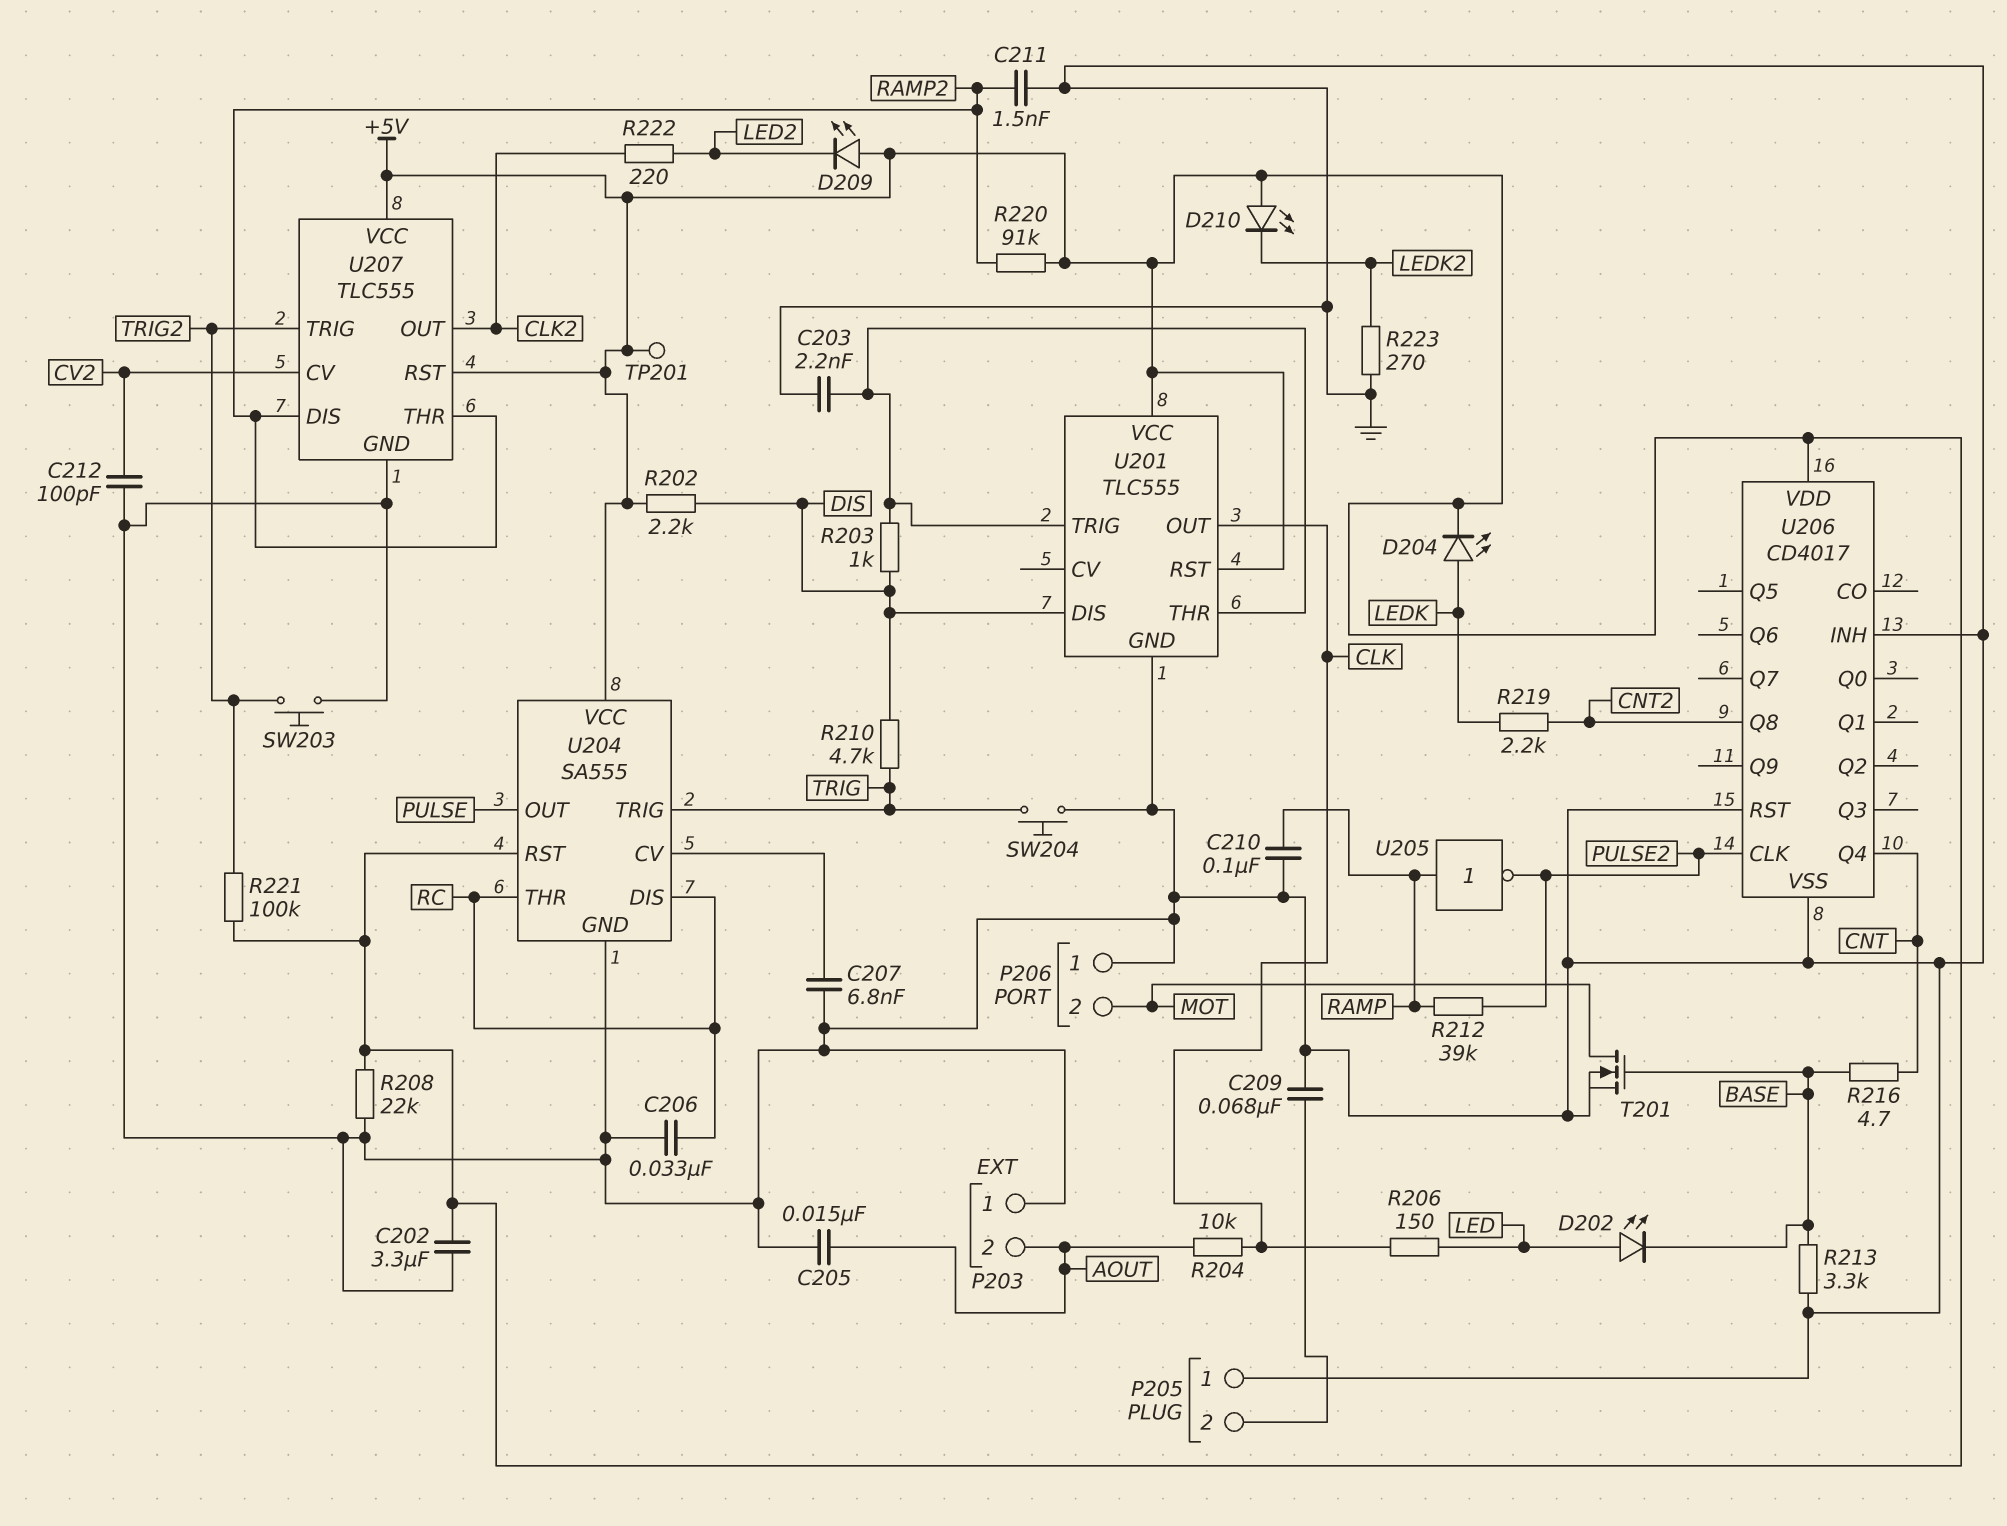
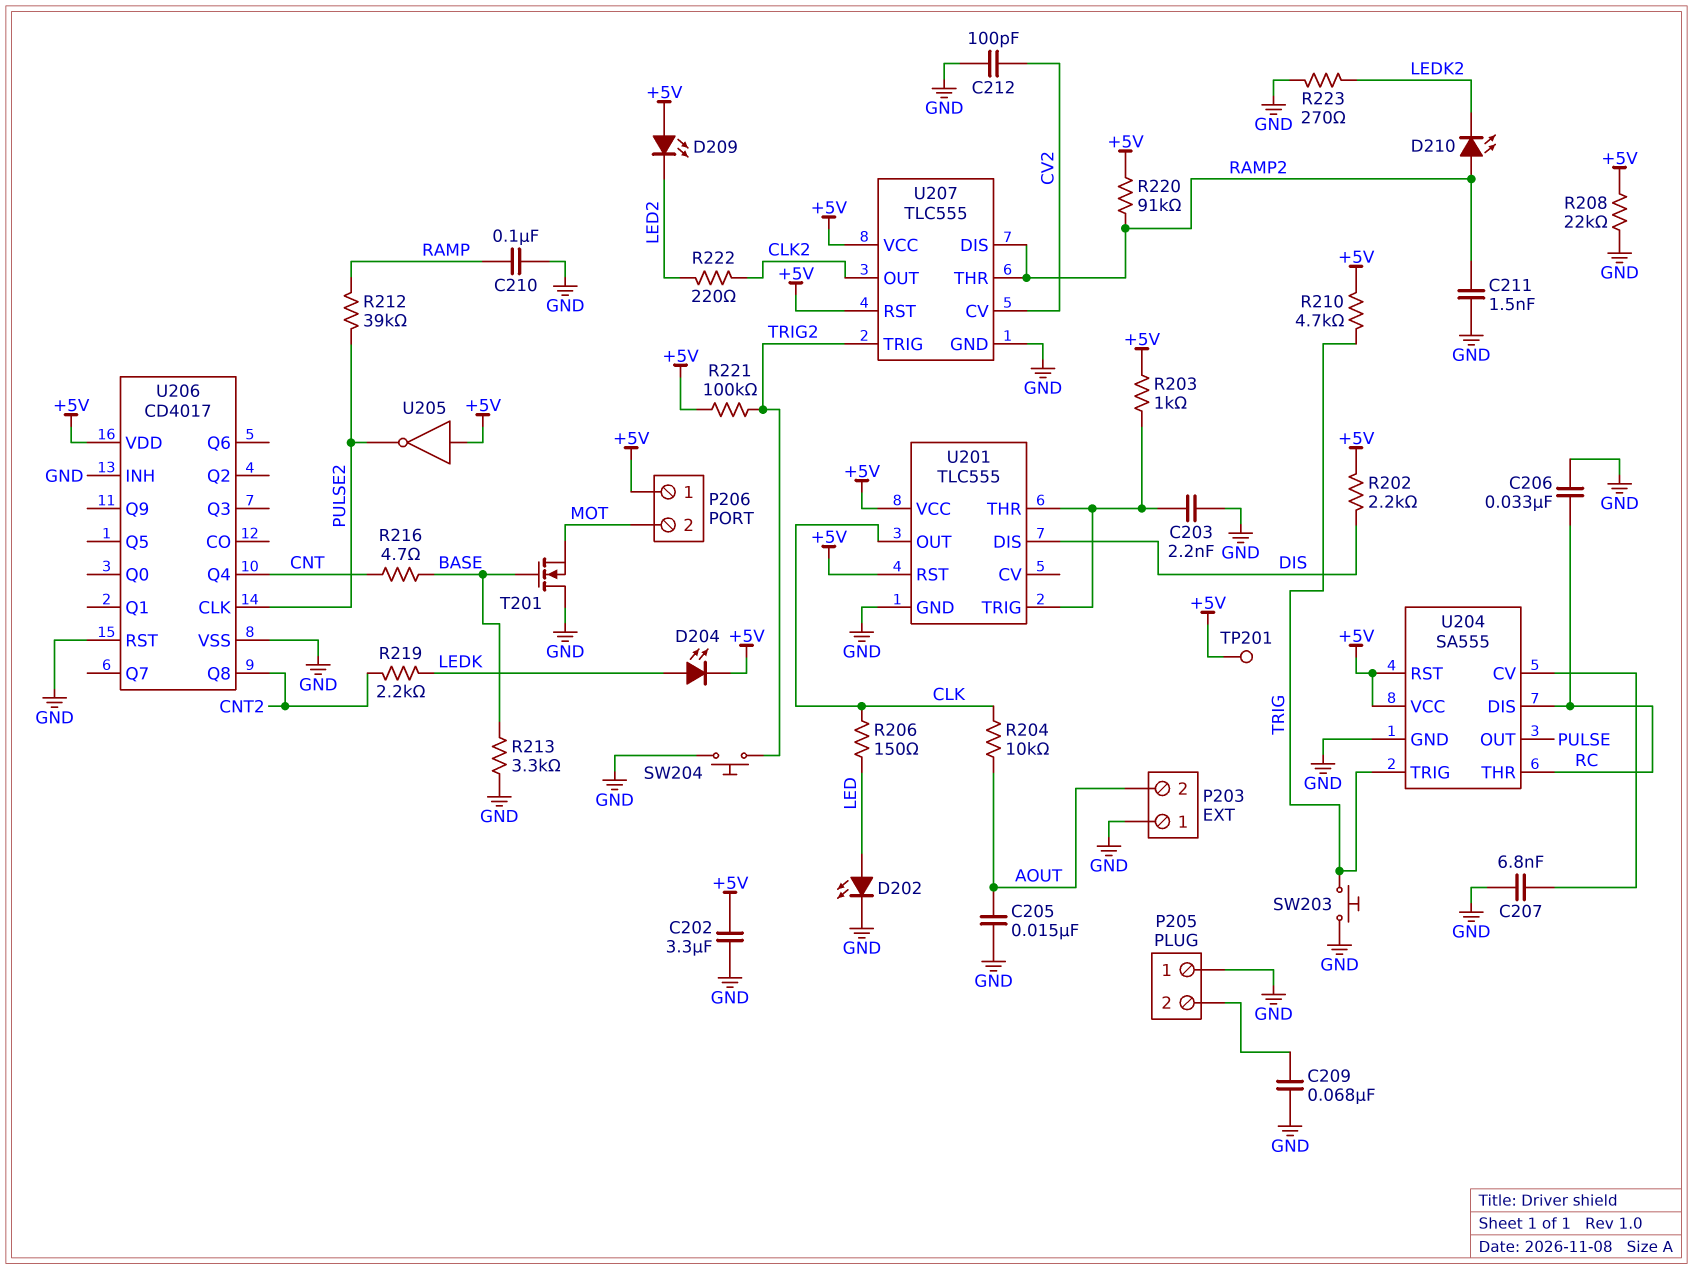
D202: LED (A LED, K BASE) -> LED (A LED, K GND)
D210: LED (A +5V, K LEDK2) -> LED (A RAMP2, K LEDK2)
P206 pin 1: GND -> +5V
R203: 1k (DIS, U201/THR) -> 1k (+5V, U201/THR)
R210: 4.7k (DIS, TRIG) -> 4.7k (+5V, TRIG)
SW203: button (GND, TRIG2) -> button (GND, TRIG)
SW204: button (GND, TRIG) -> button (GND, TRIG2)
T201: NMOS (G BASE, D MOT, S GND) -> NMOS (G BASE, D GND, S MOT)
U205: NOT (in RAMP, out PULSE2) -> NOT (in +5V, out PULSE2)

